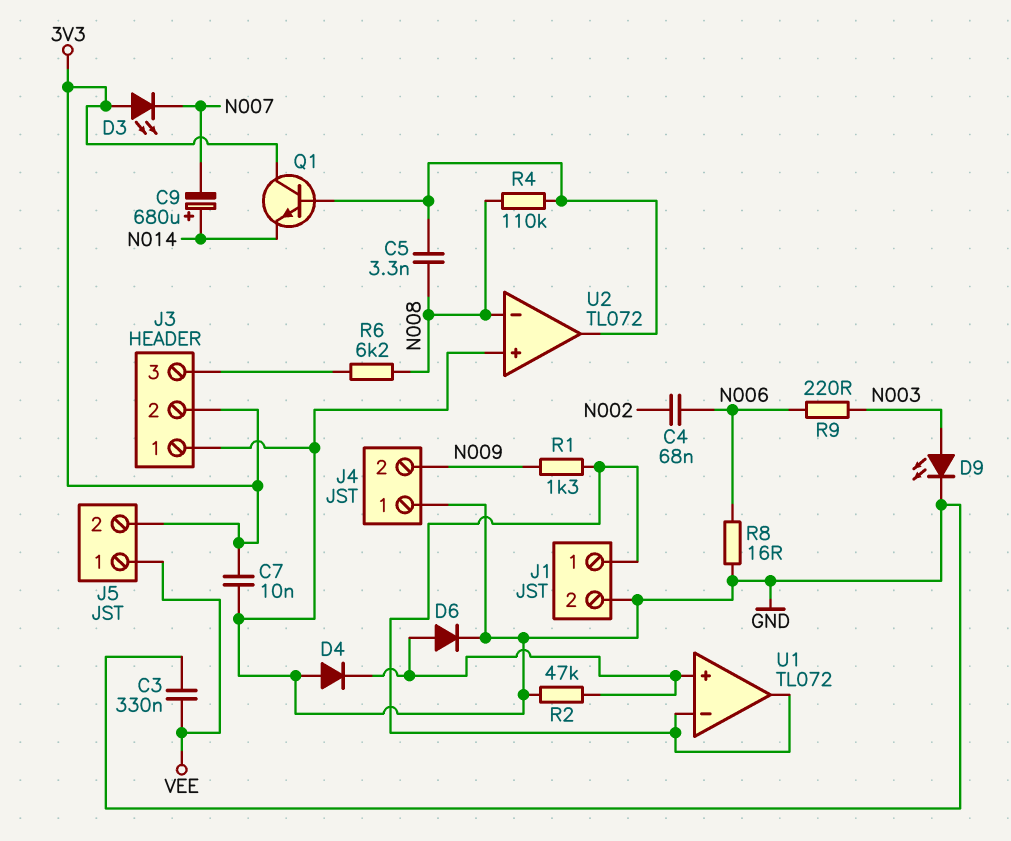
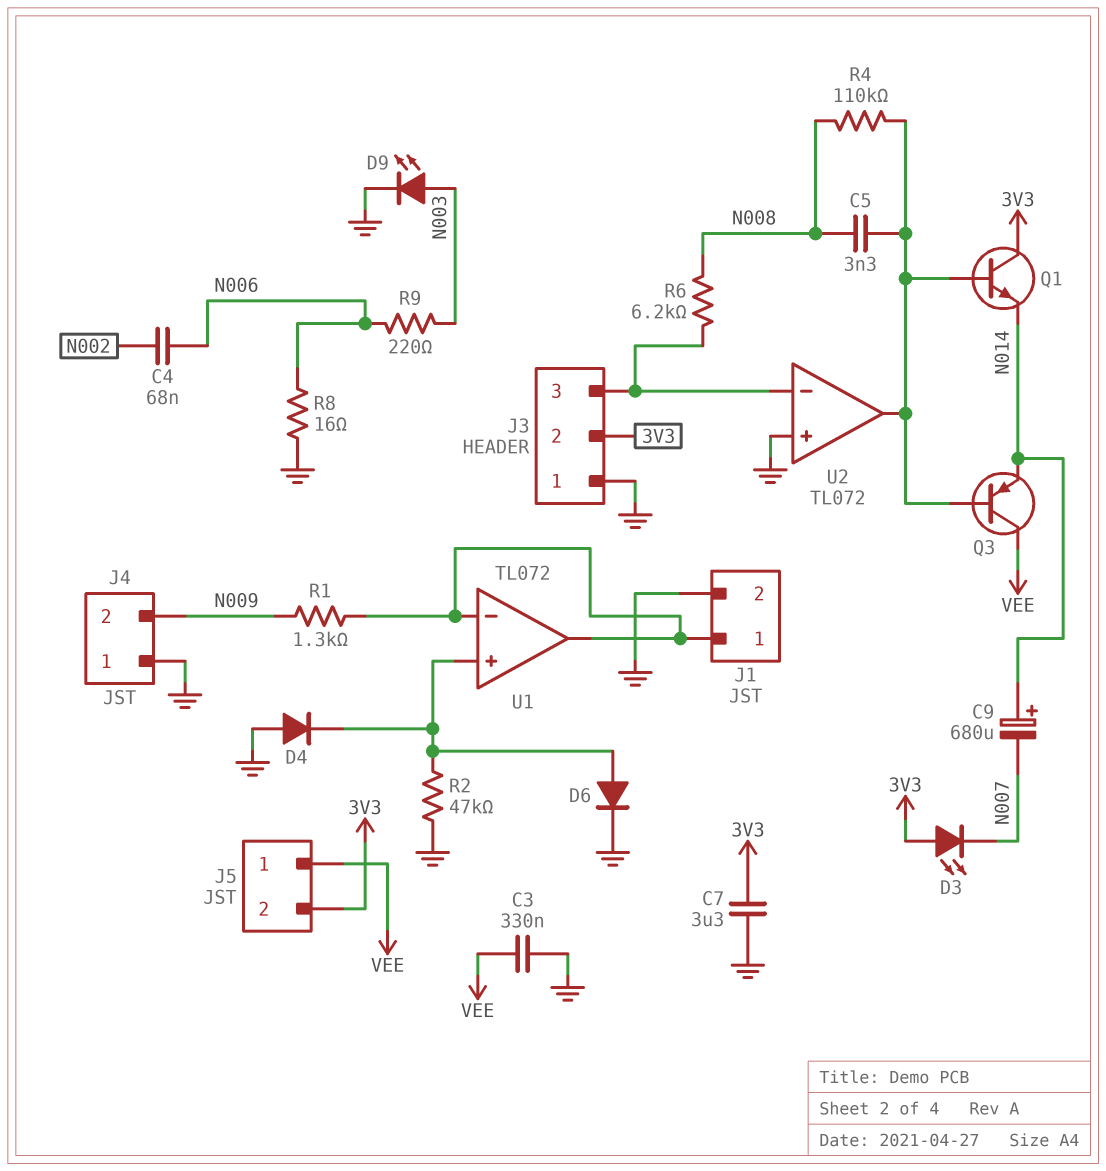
C7: 10nF (3V3, GND) -> 3.3uF (3V3, GND)
Q3: none -> PNP (B U2/out, C VEE, E N014)
U2 pin in-: N008 -> J3/3

